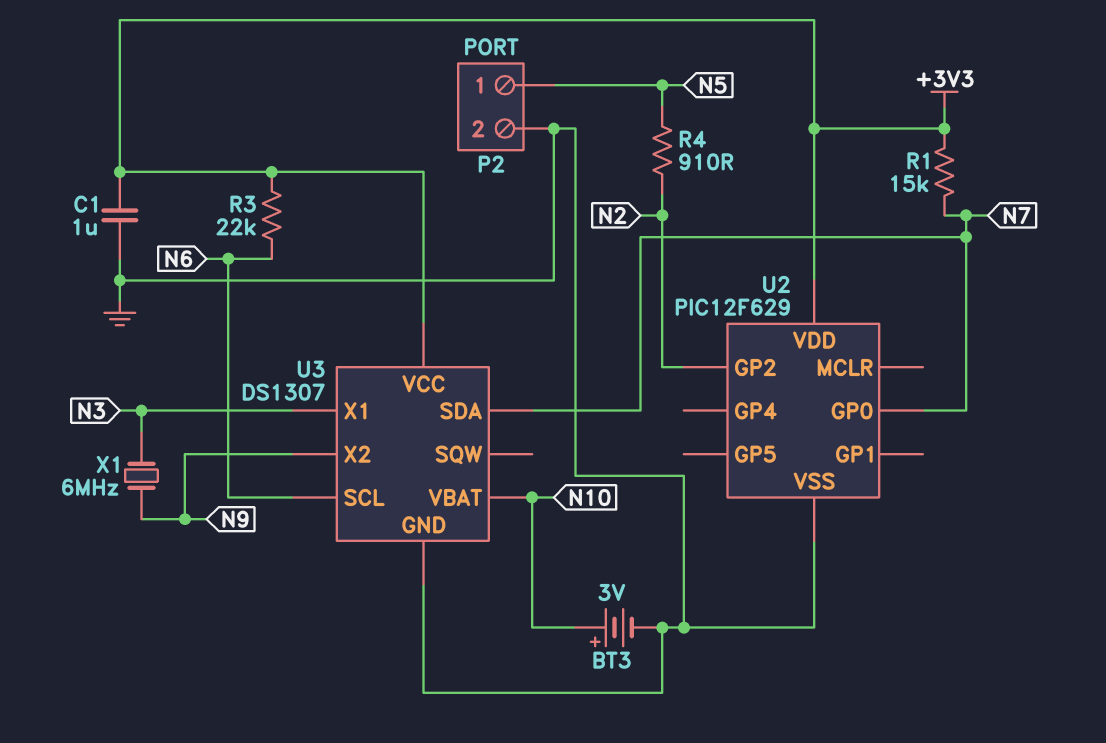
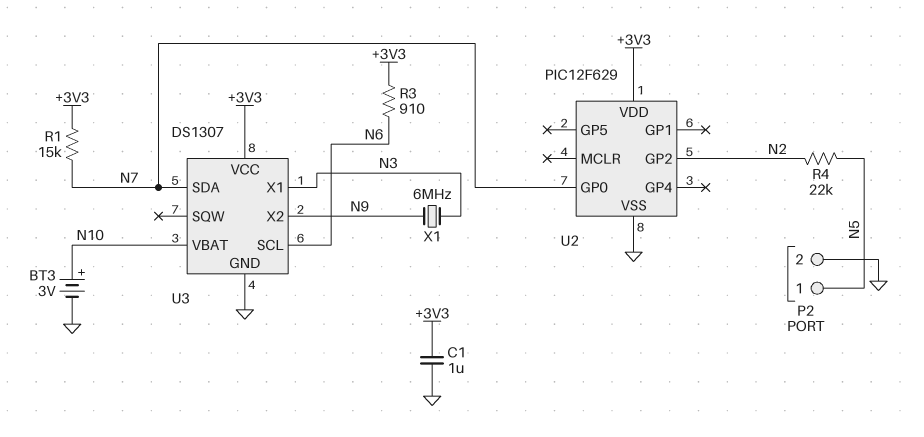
R3: 22k (+3V3, N6) -> 910 (+3V3, N6)
R4: 910 (N2, N5) -> 22k (N2, N5)

